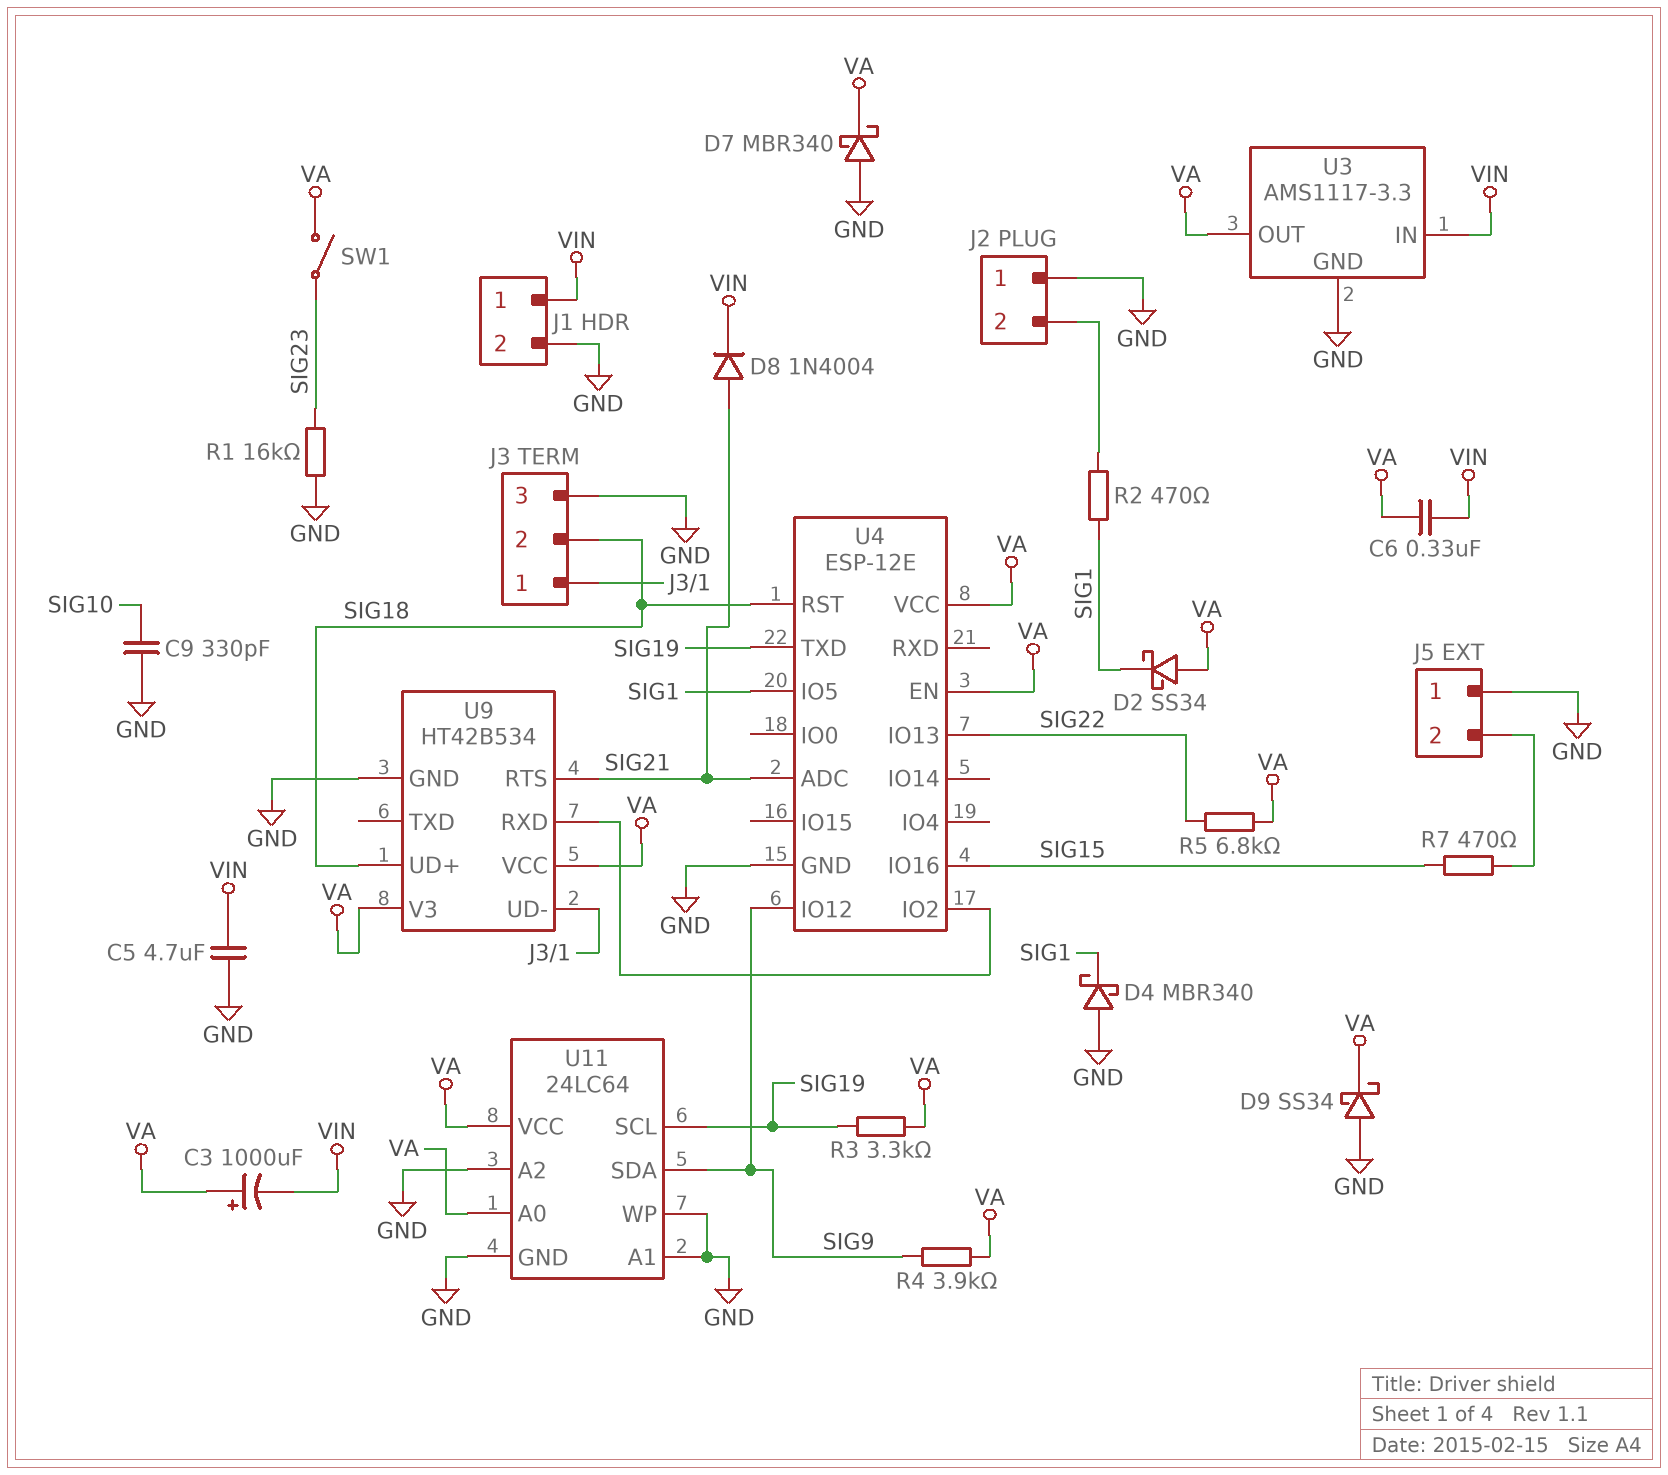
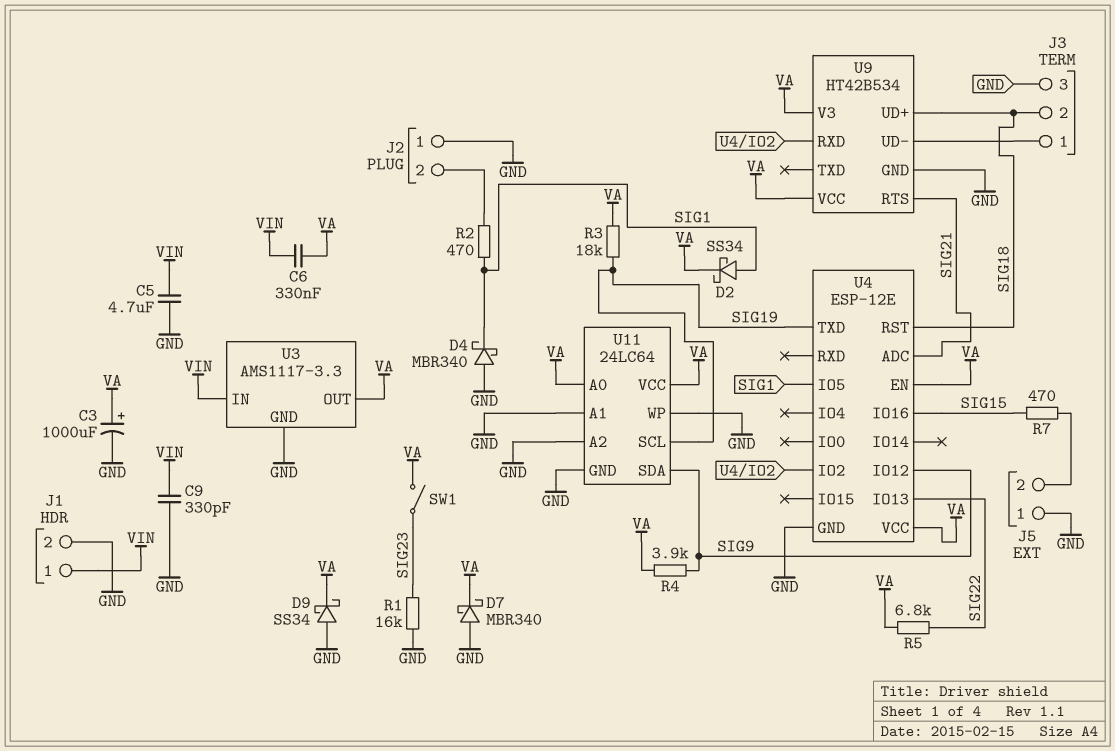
C3: 1000uF (plus VA, minus VIN) -> 1000uF (plus VA, minus GND)
C9: 330pF (GND, SIG10) -> 330pF (GND, VIN)
D2: schottky SS34 (A VA, K SIG1) -> schottky SS34 (A SIG1, K VA)
D8: diode 1N4004 (A SIG21, K VIN) -> none
R3: 3.3k (SIG19, VA) -> 18k (SIG19, VA)

